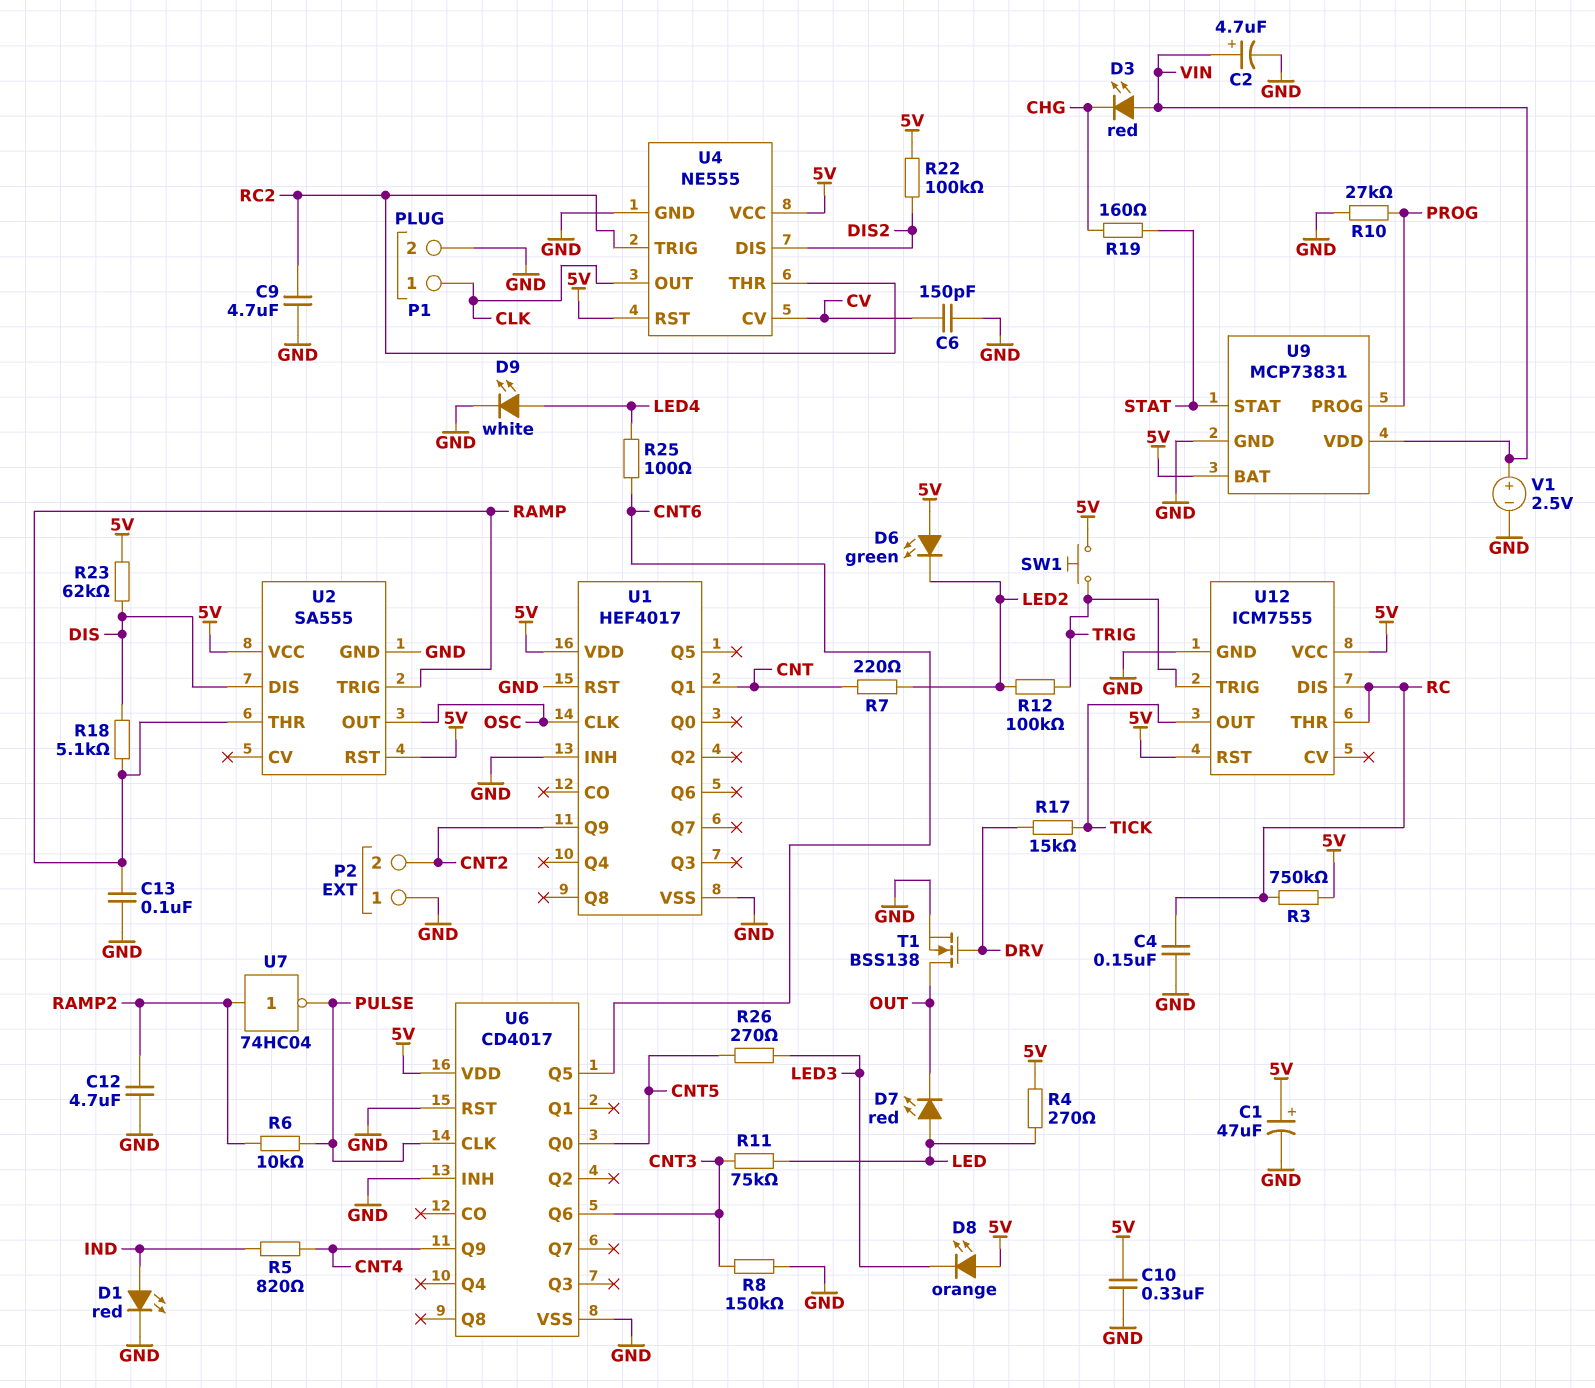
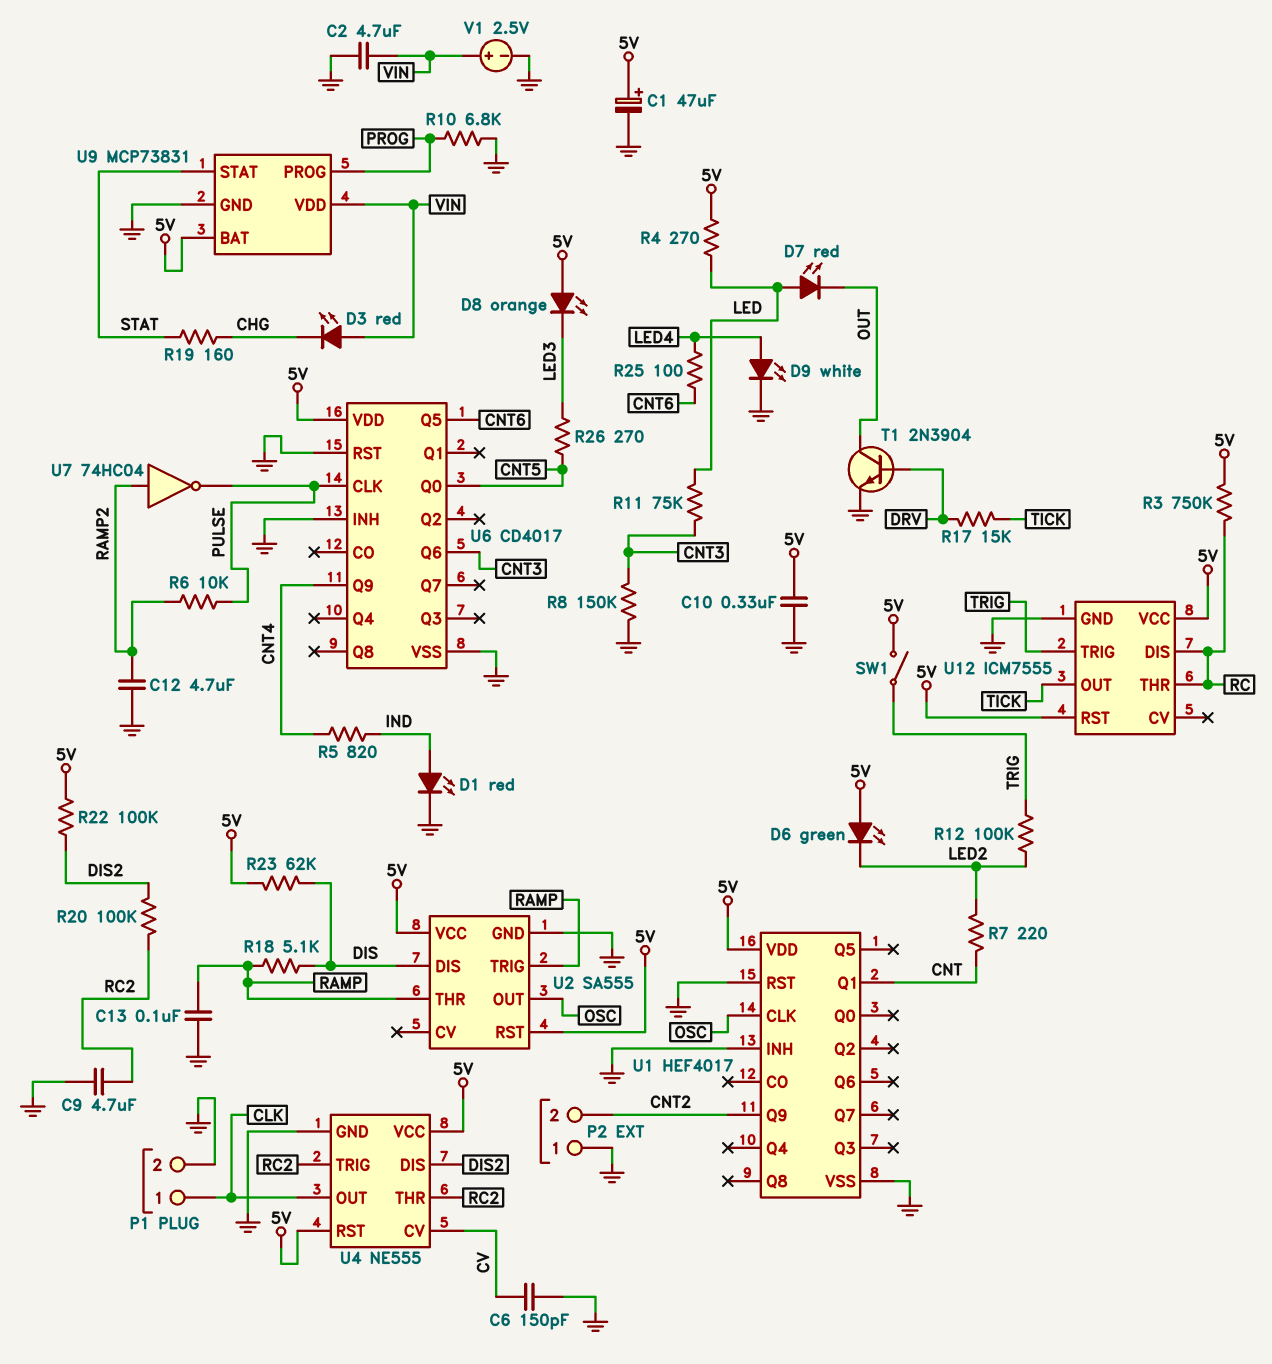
C2: 4.7uF (plus VIN, minus GND) -> 4.7uF (GND, VIN)
C4: 150nF (GND, RC) -> none
R10: 27k (GND, PROG) -> 6.8k (GND, PROG)
R20: none -> 100k (DIS2, RC2)
SW1: button (5V, TRIG) -> switch (5V, TRIG)
T1: NMOS BSS138 (G DRV, D OUT, S GND) -> NPN 2N3904 (B DRV, C OUT, E GND)

